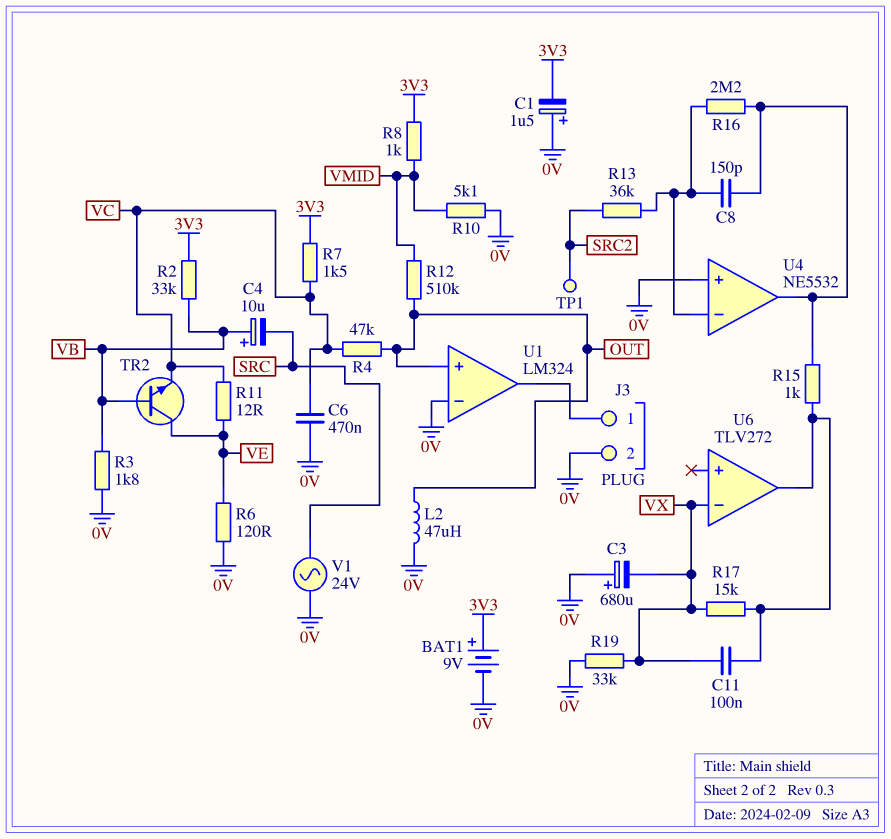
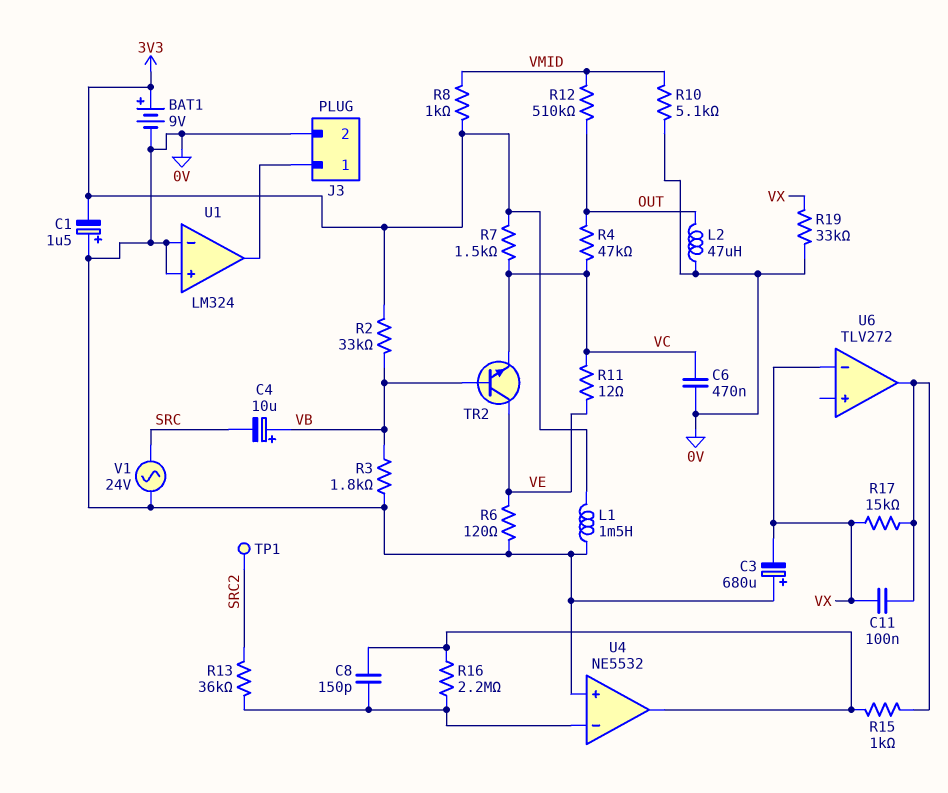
L1: none -> 1.5mH (0V, 3V3)
U1 pin in+: OUT -> 0V

